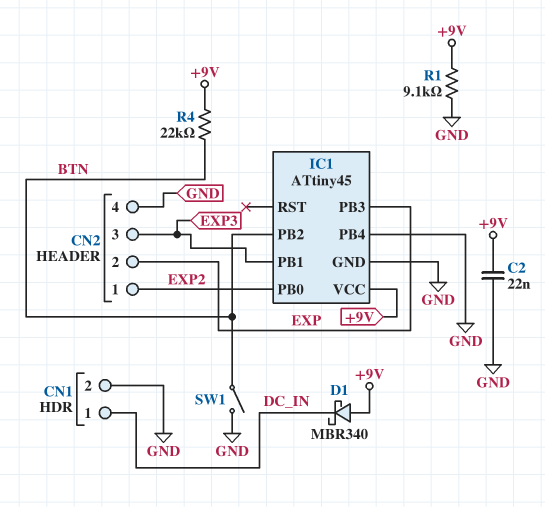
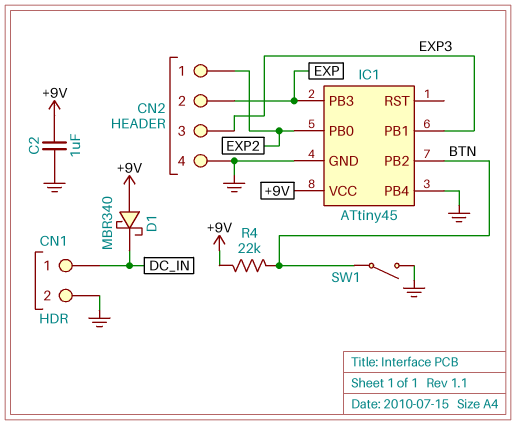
C2: 22nF (+9V, GND) -> 1uF (+9V, GND)
R1: 9.1k (+9V, GND) -> none

